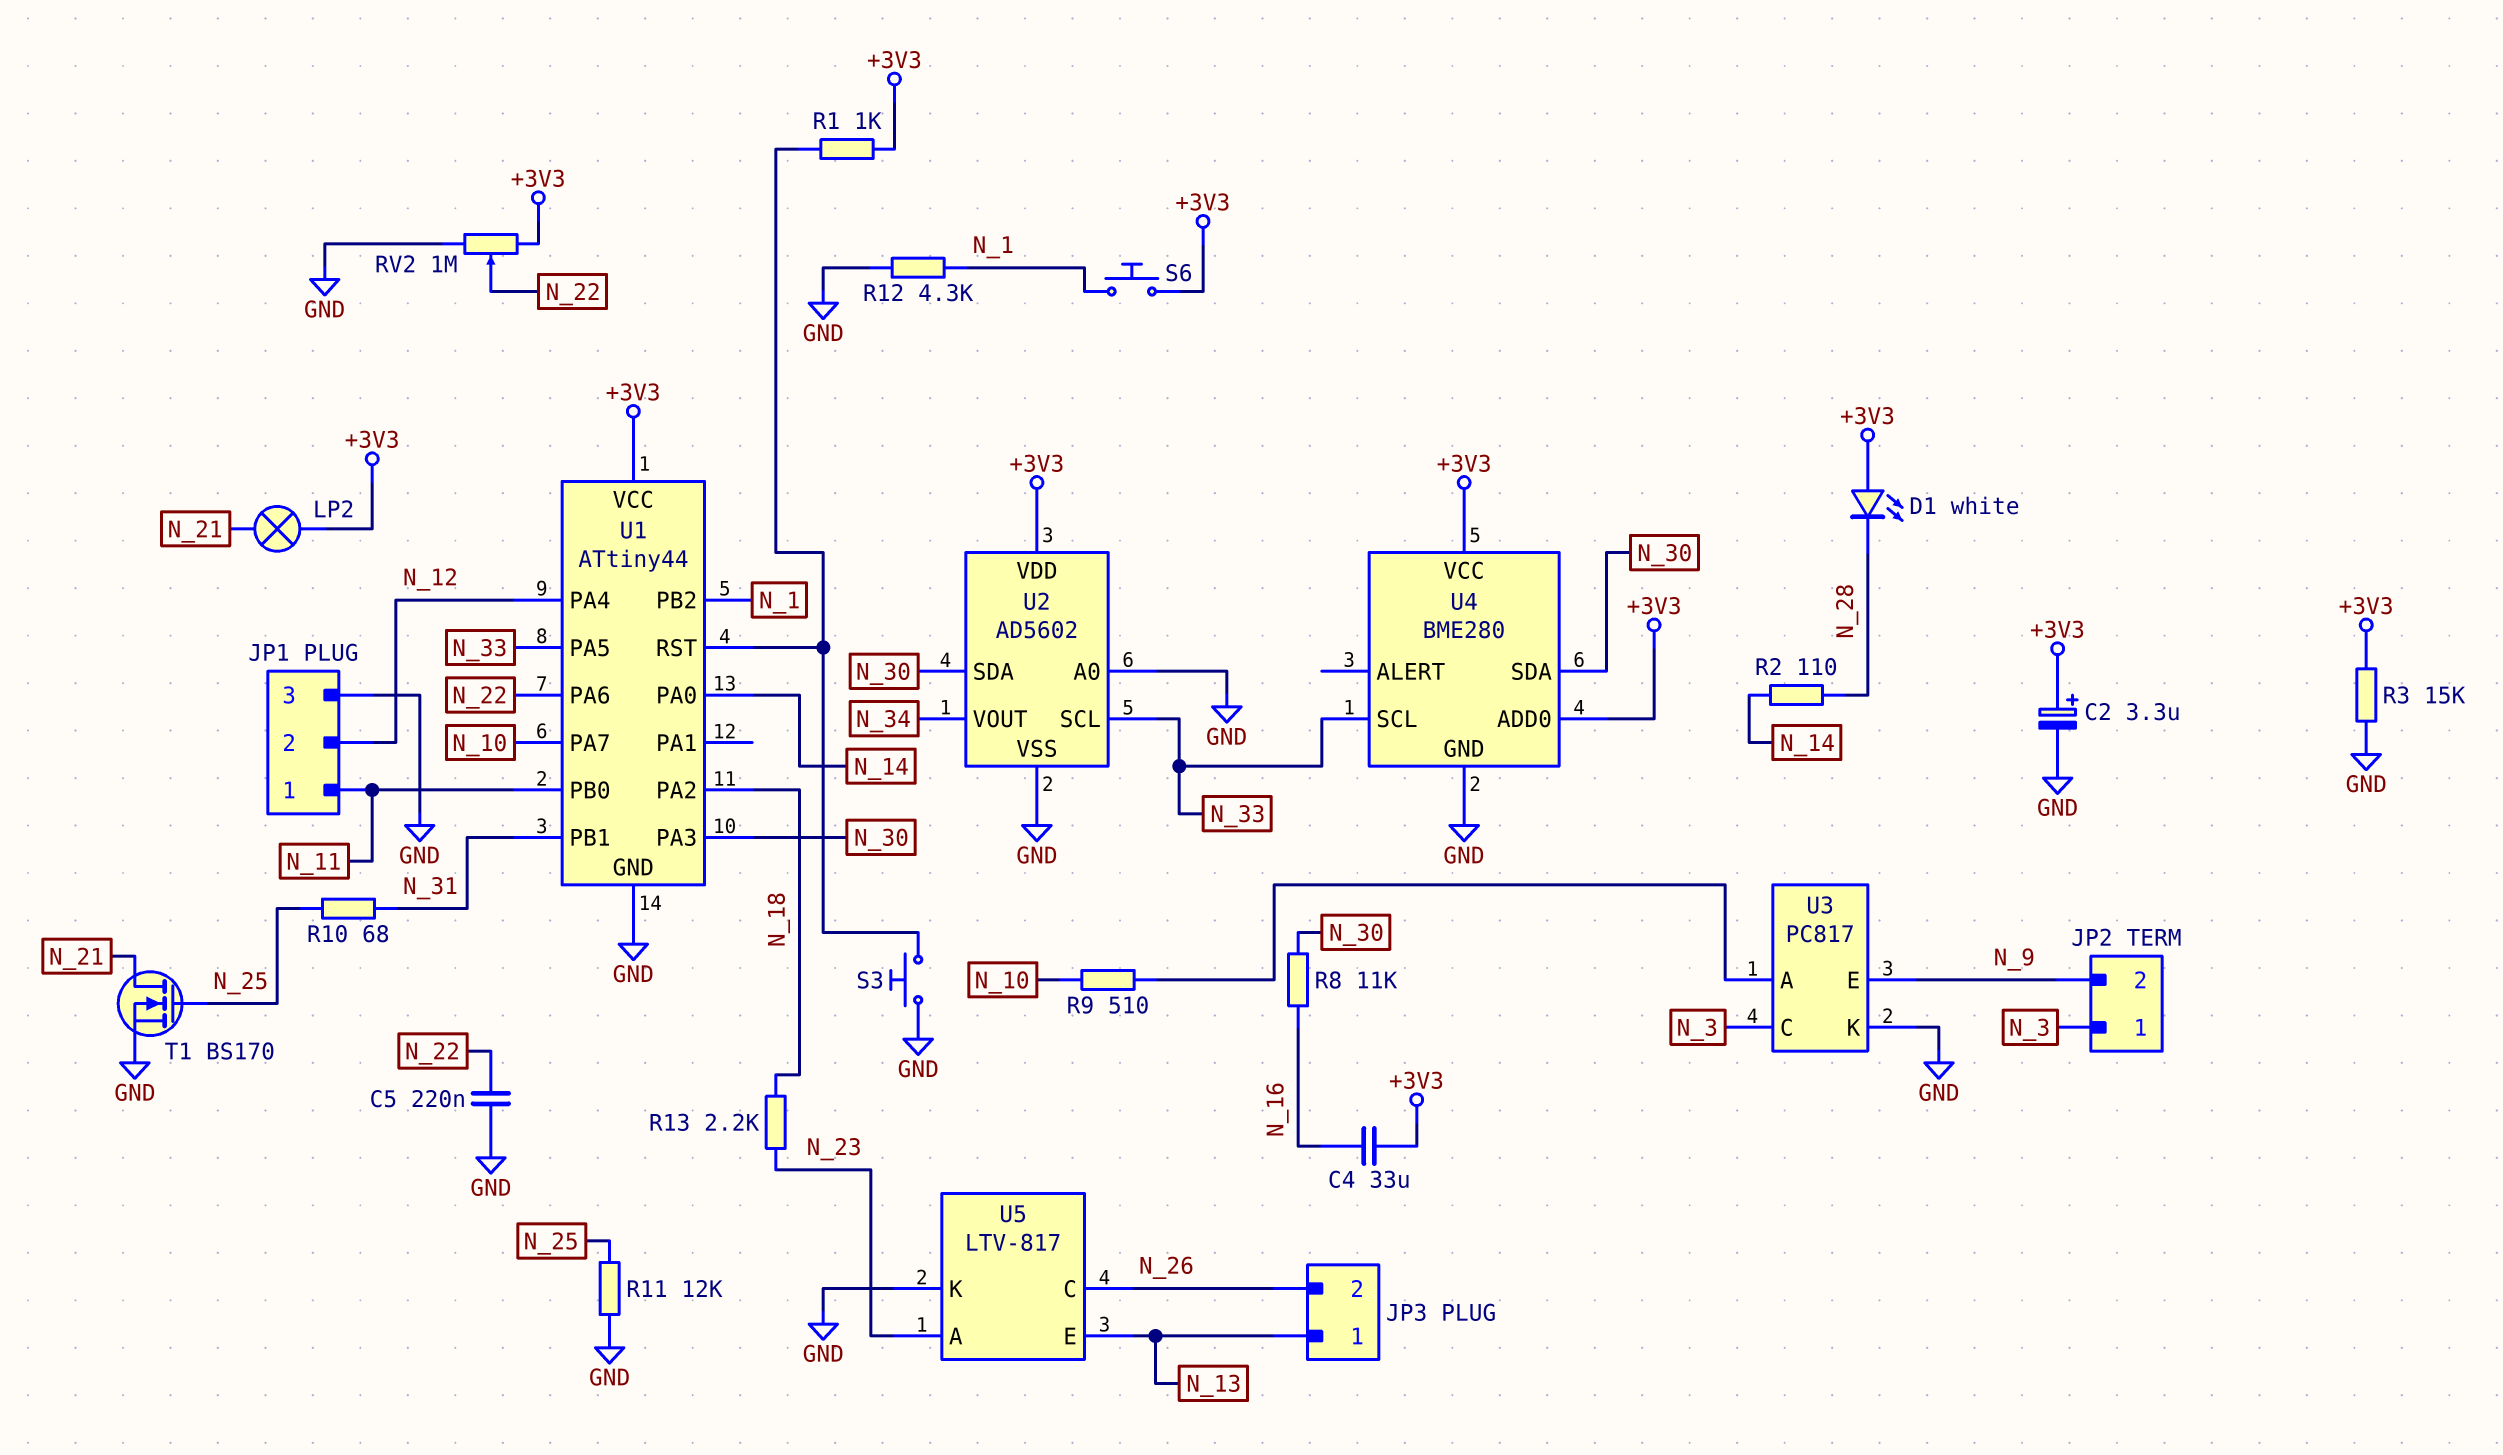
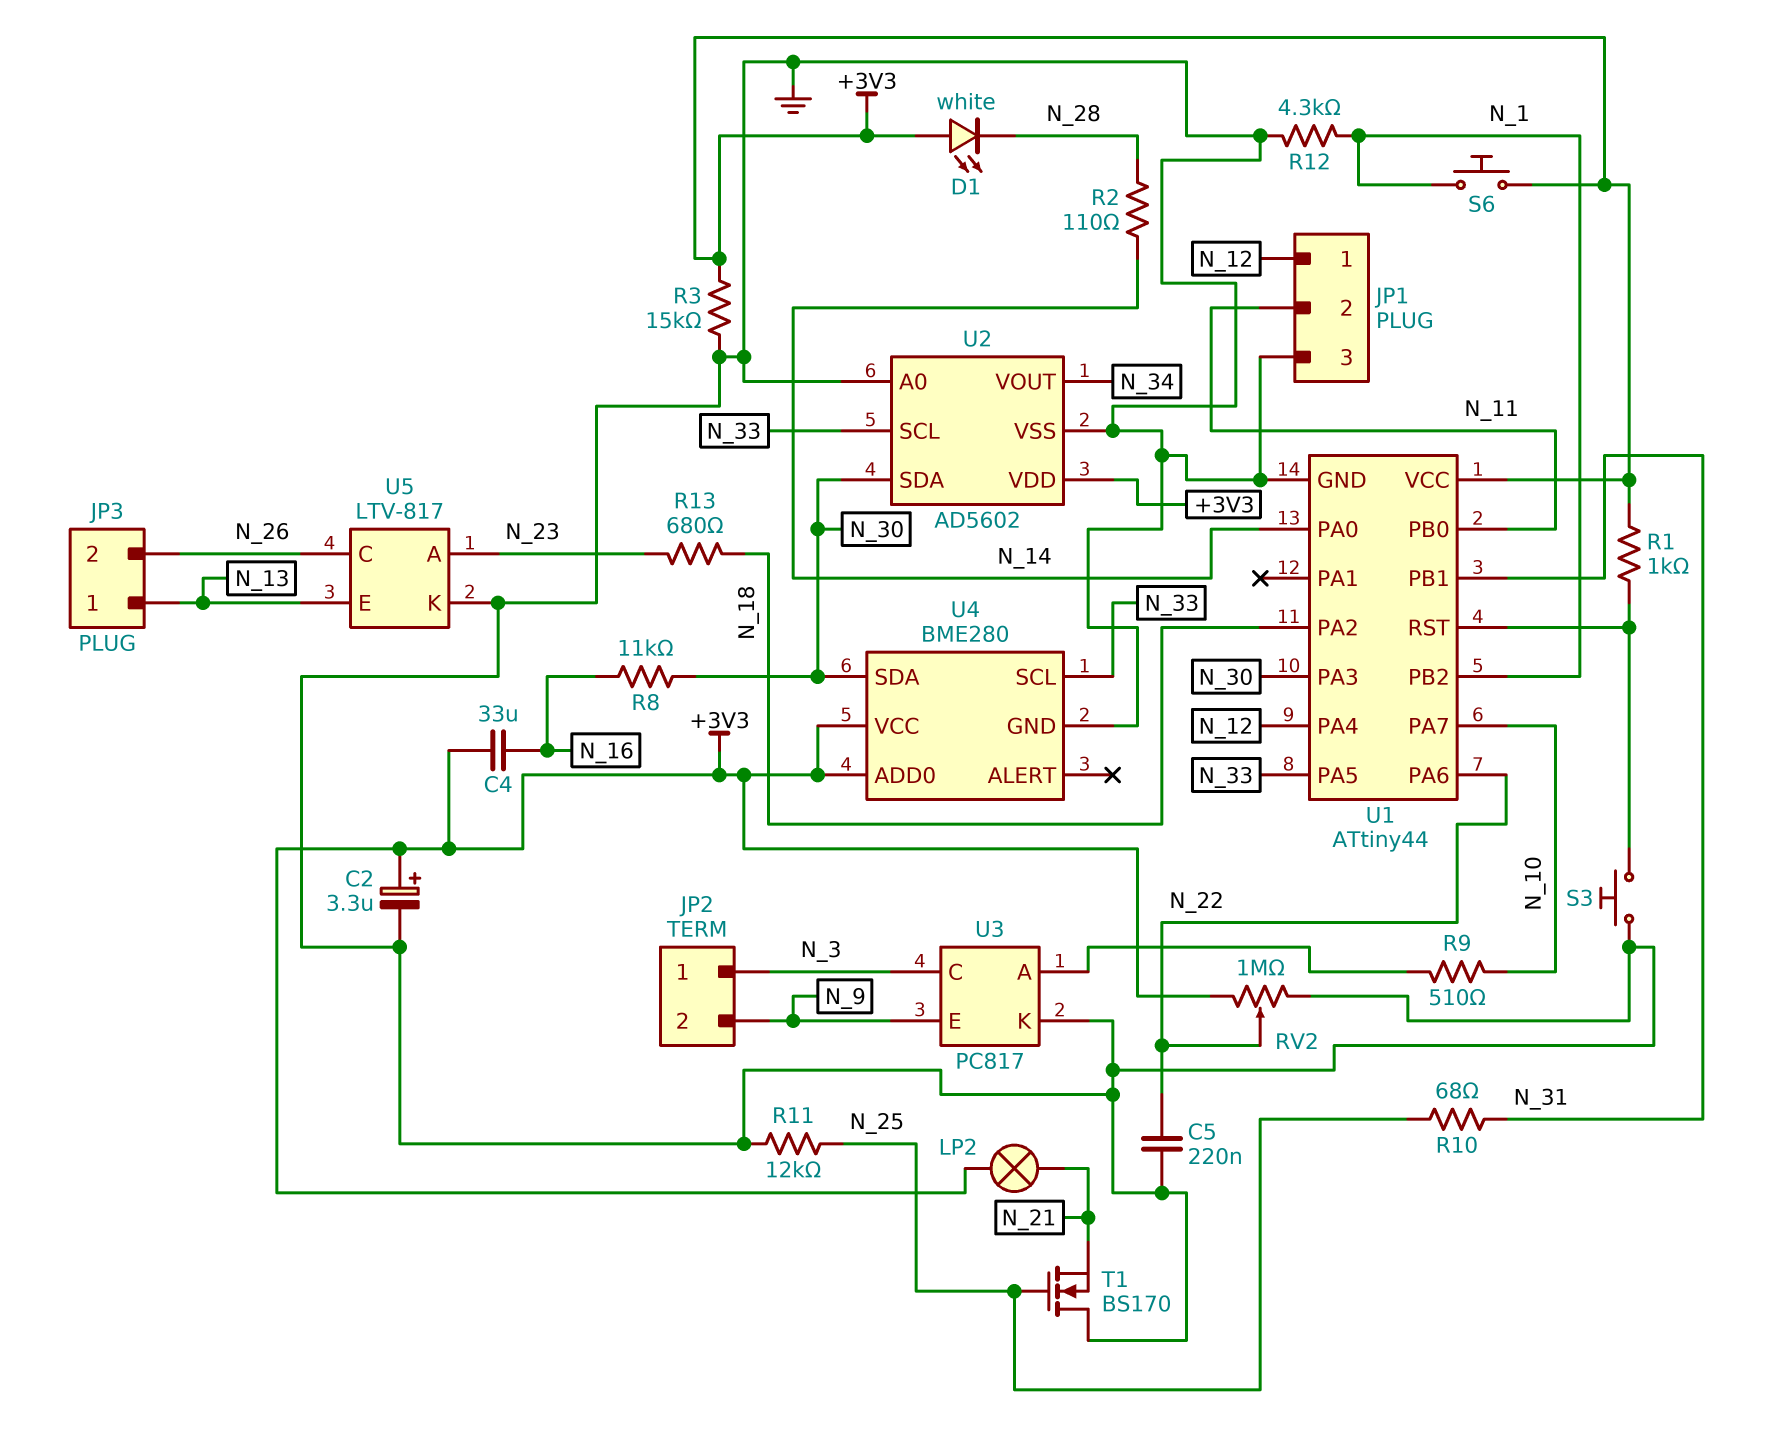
JP1 pin 1: N_11 -> N_12
JP1 pin 2: N_12 -> N_11
R13: 2.2k (N_18, N_23) -> 680 (N_18, N_23)
T1: NMOS BS170 (G N_25, D N_21, S GND) -> NMOS BS170 (G N_25, D GND, S N_21)

